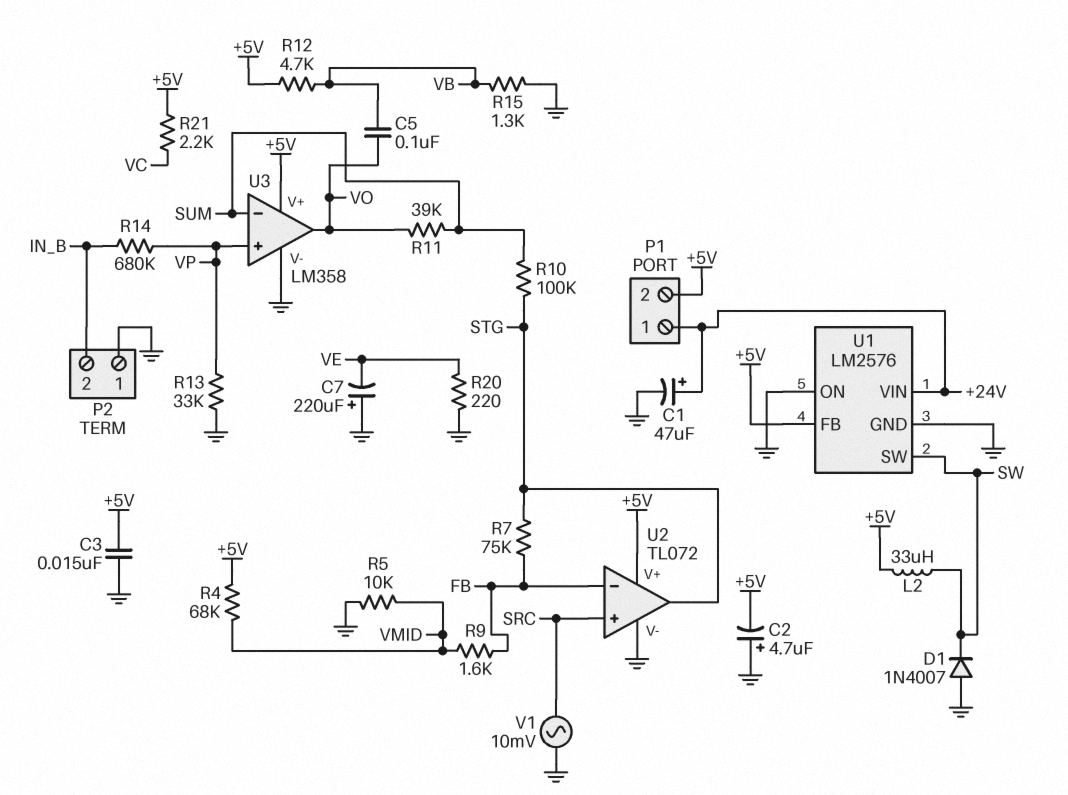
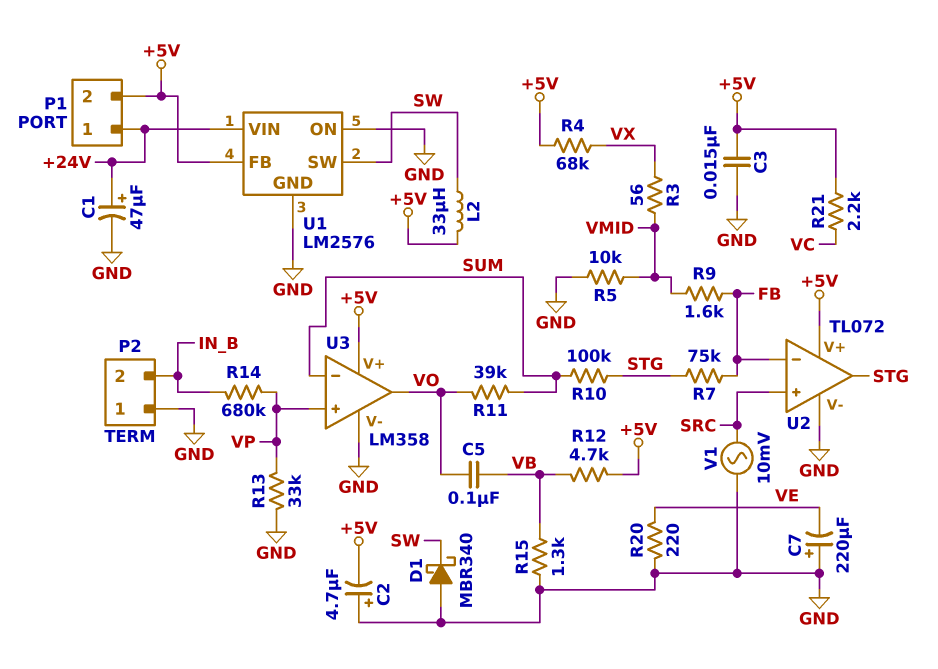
D1: diode 1N4007 (A GND, K SW) -> schottky MBR340 (A GND, K SW)
R3: none -> 56 (VMID, VX)
R4: 68k (+5V, VMID) -> 68k (+5V, VX)

